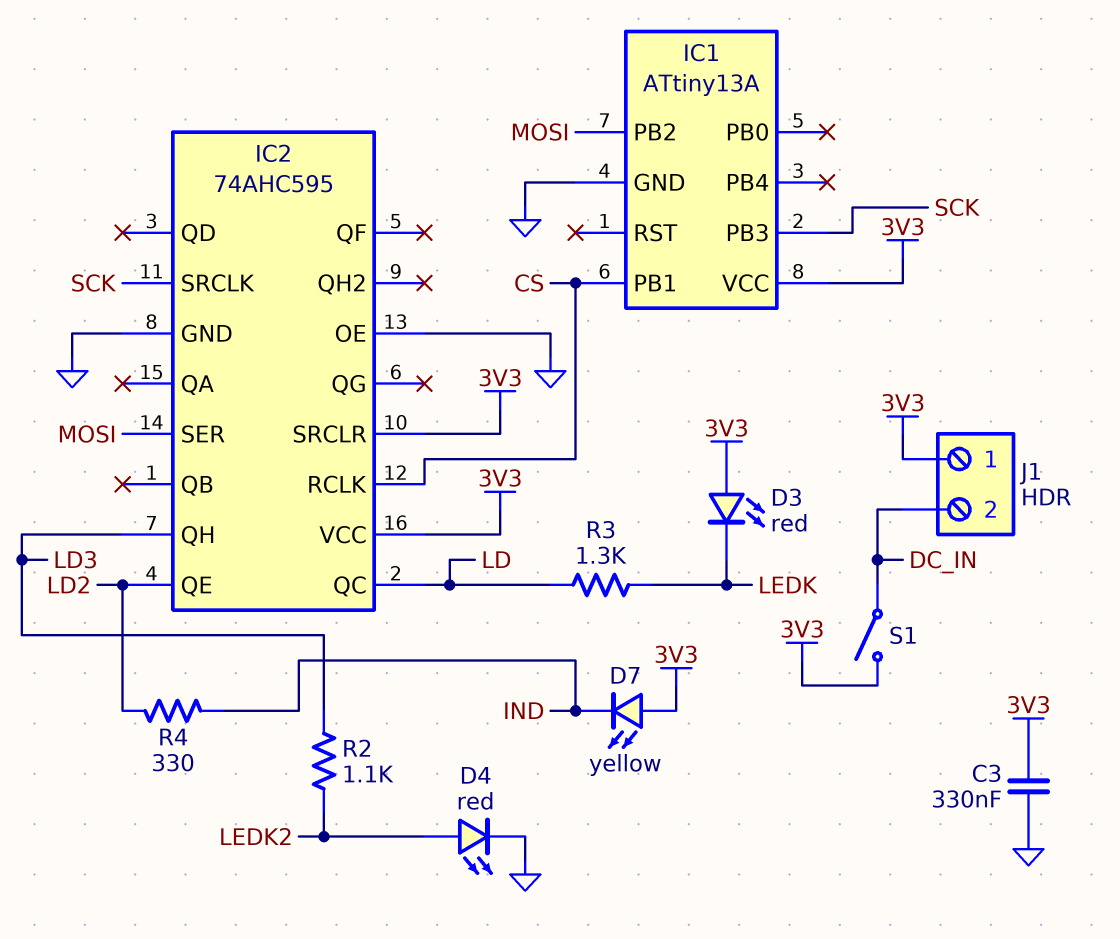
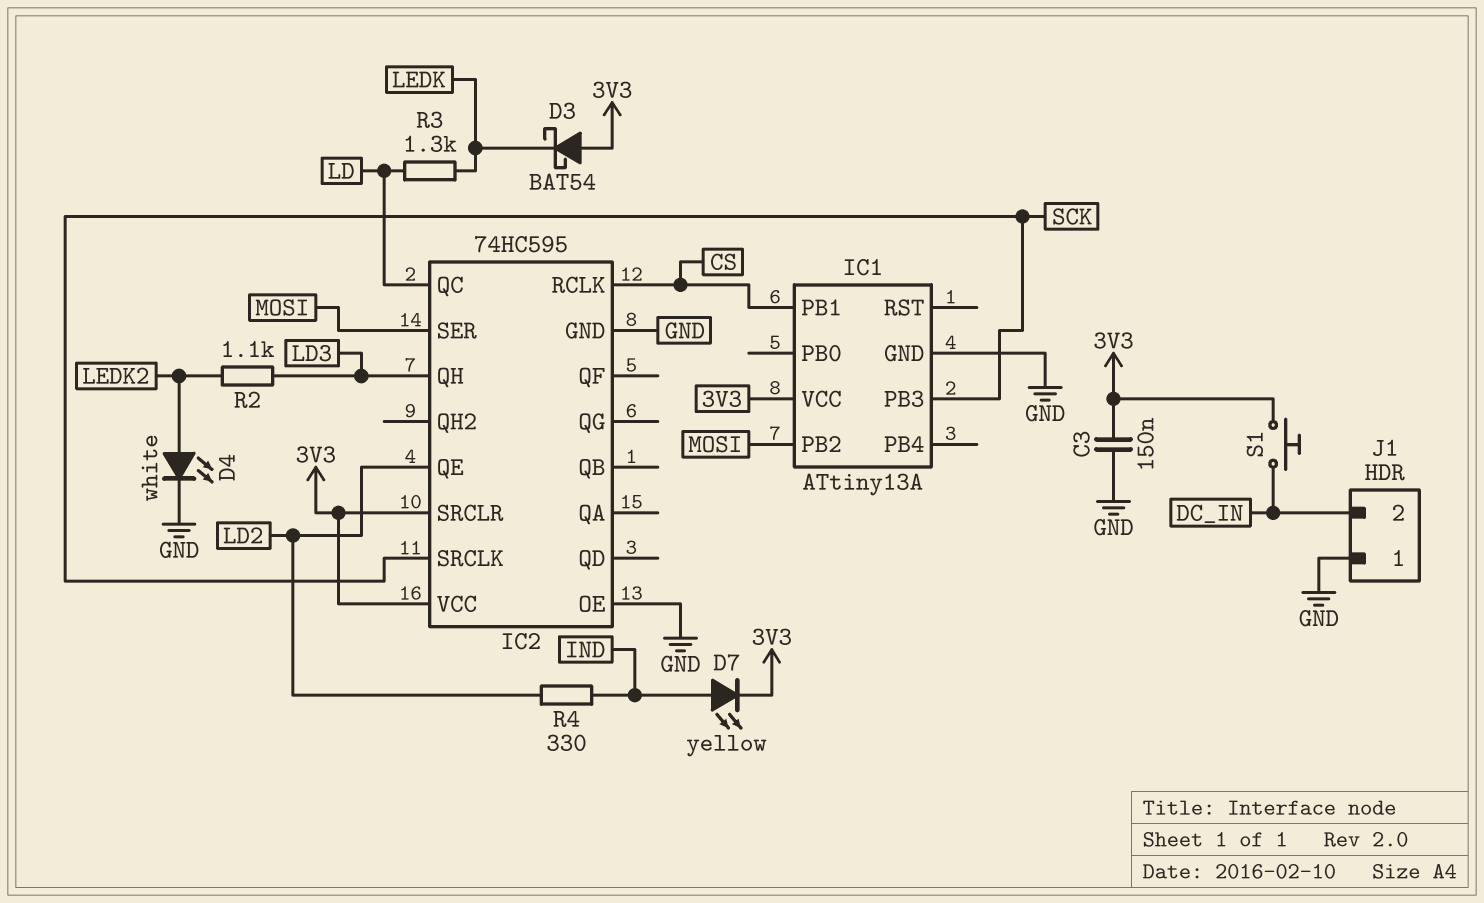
C3: 330nF (3V3, GND) -> 150nF (3V3, GND)
D3: LED red (A 3V3, K LEDK) -> schottky BAT54 (A 3V3, K LEDK)
D4: LED red (A LEDK2, K GND) -> LED white (A LEDK2, K GND)
D7: LED yellow (A 3V3, K IND) -> LED yellow (A IND, K 3V3)
IC2: 74AHC595 -> 74HC595
J1 pin 1: 3V3 -> GND
S1: switch (3V3, DC_IN) -> button (3V3, DC_IN)

